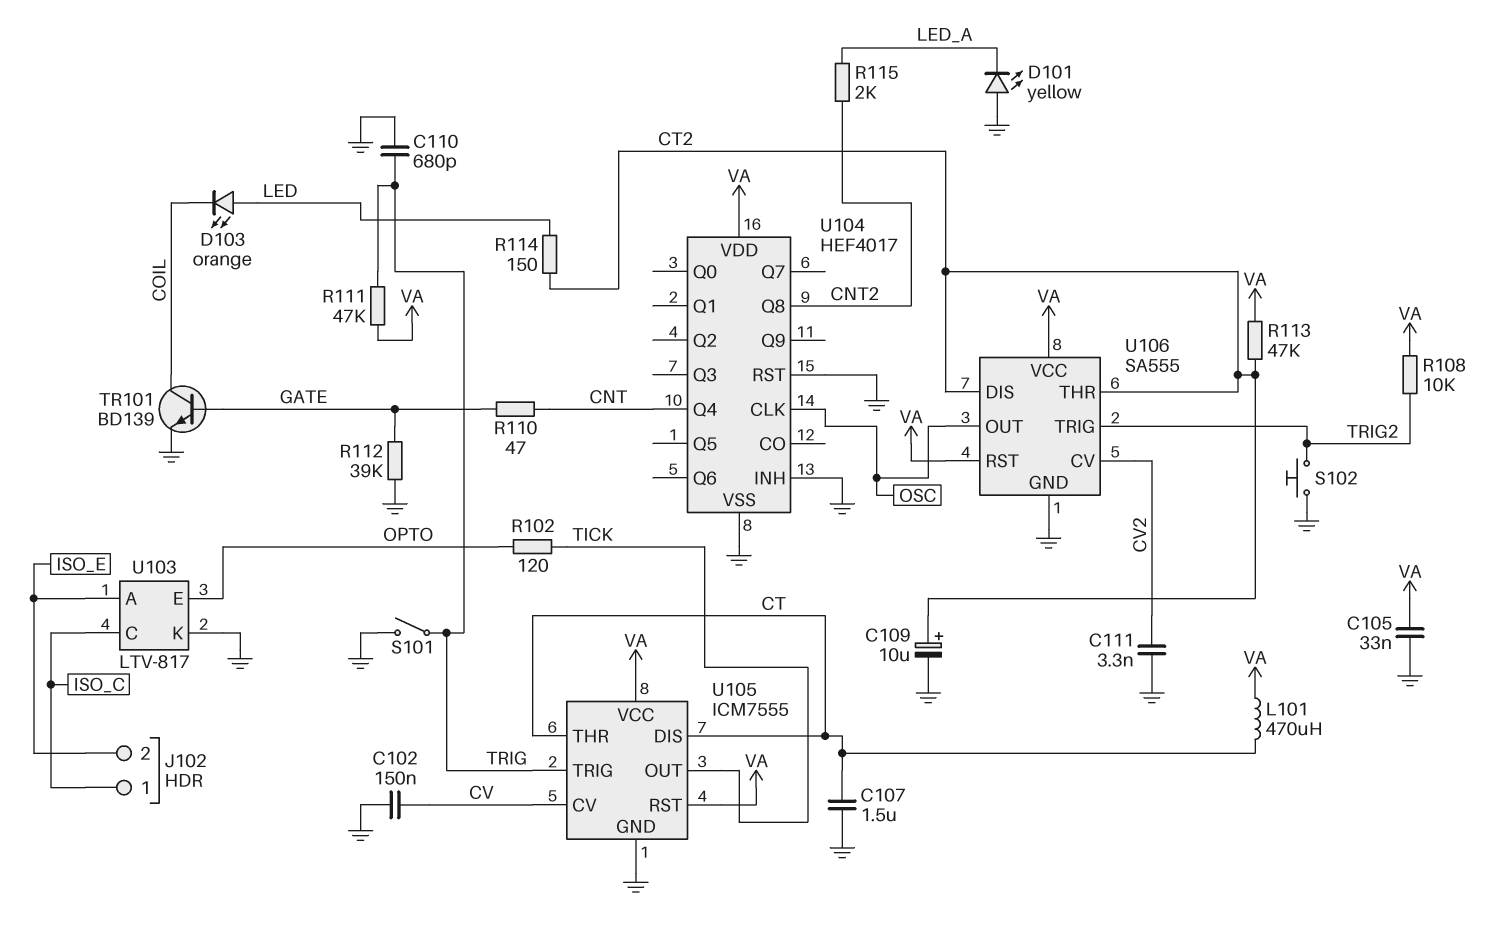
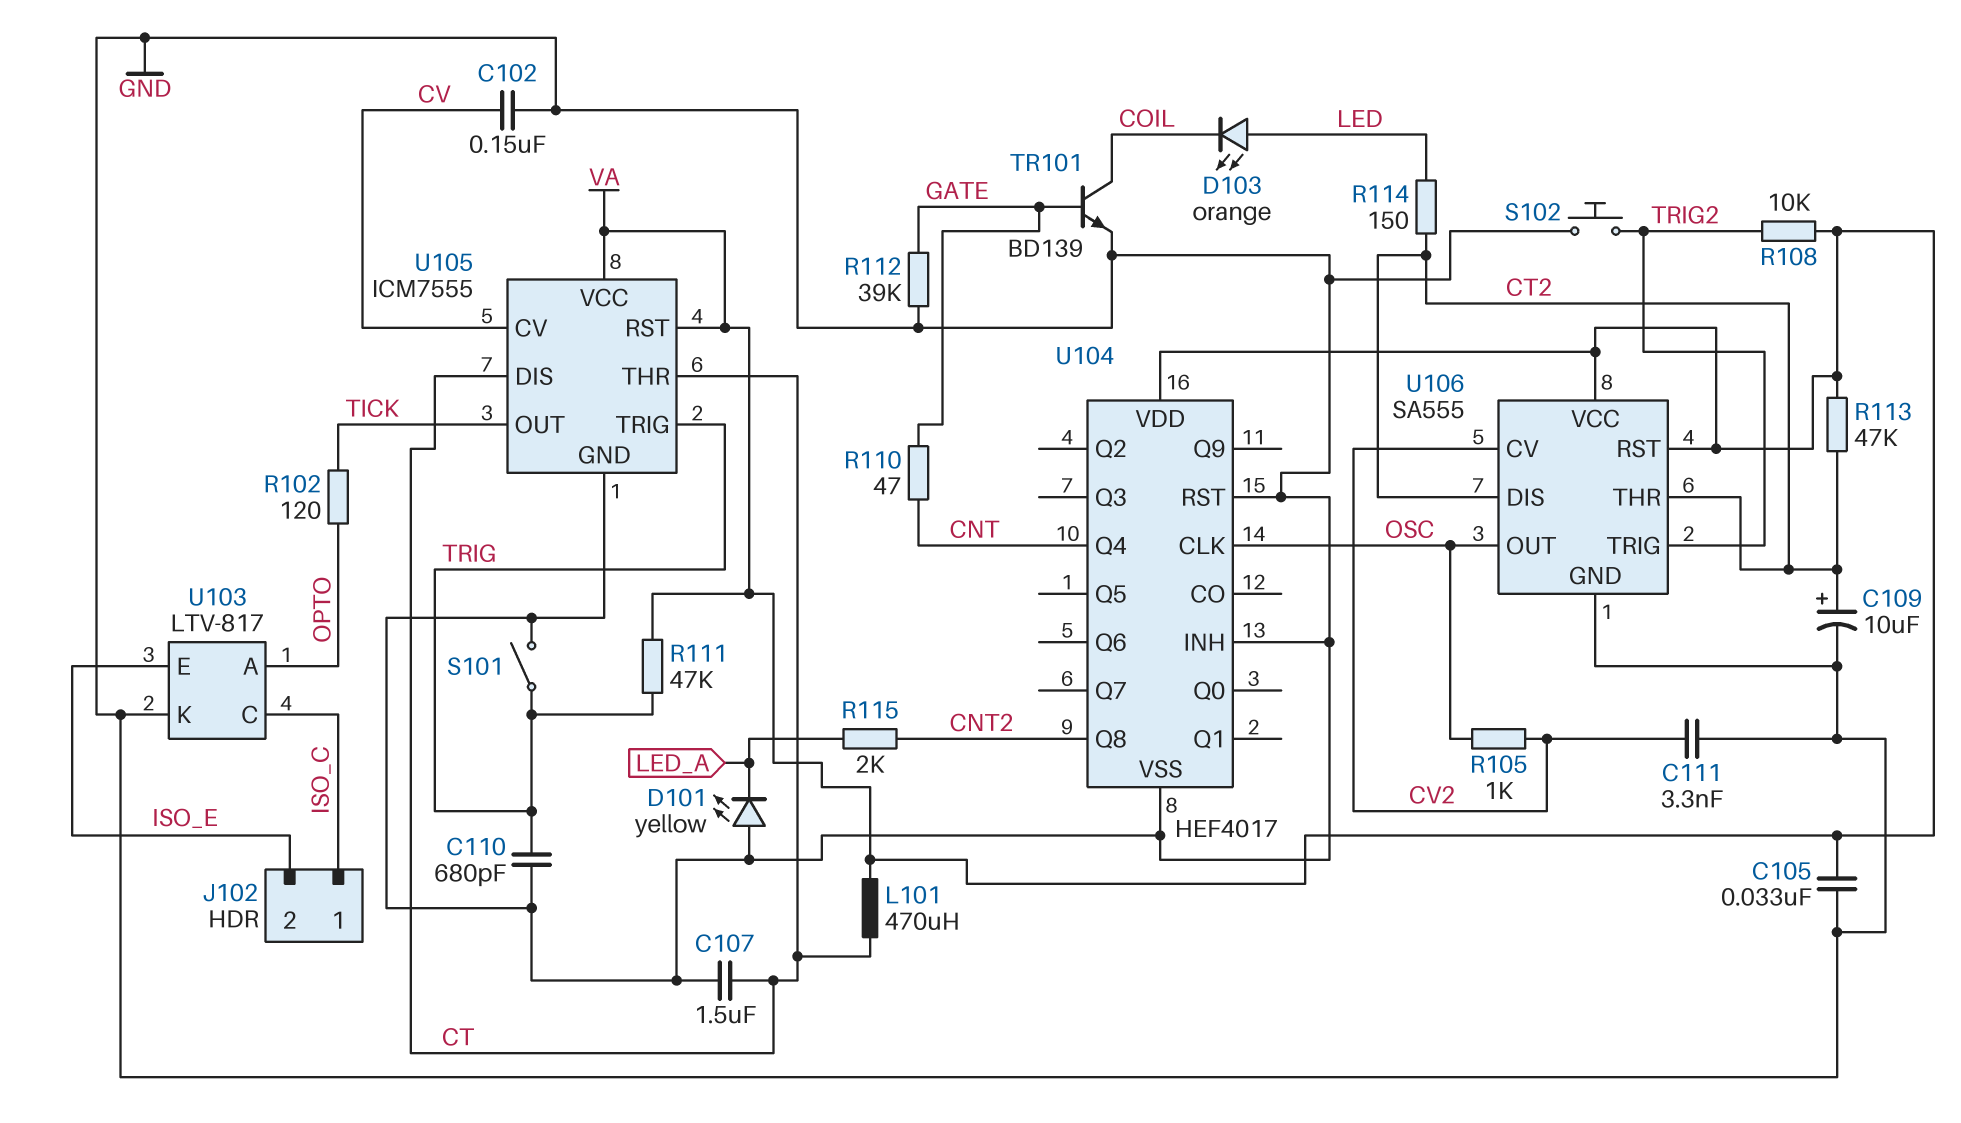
R105: none -> 1k (CV2, OSC)
U103 pin A: ISO_E -> OPTO
U103 pin E: OPTO -> ISO_E

